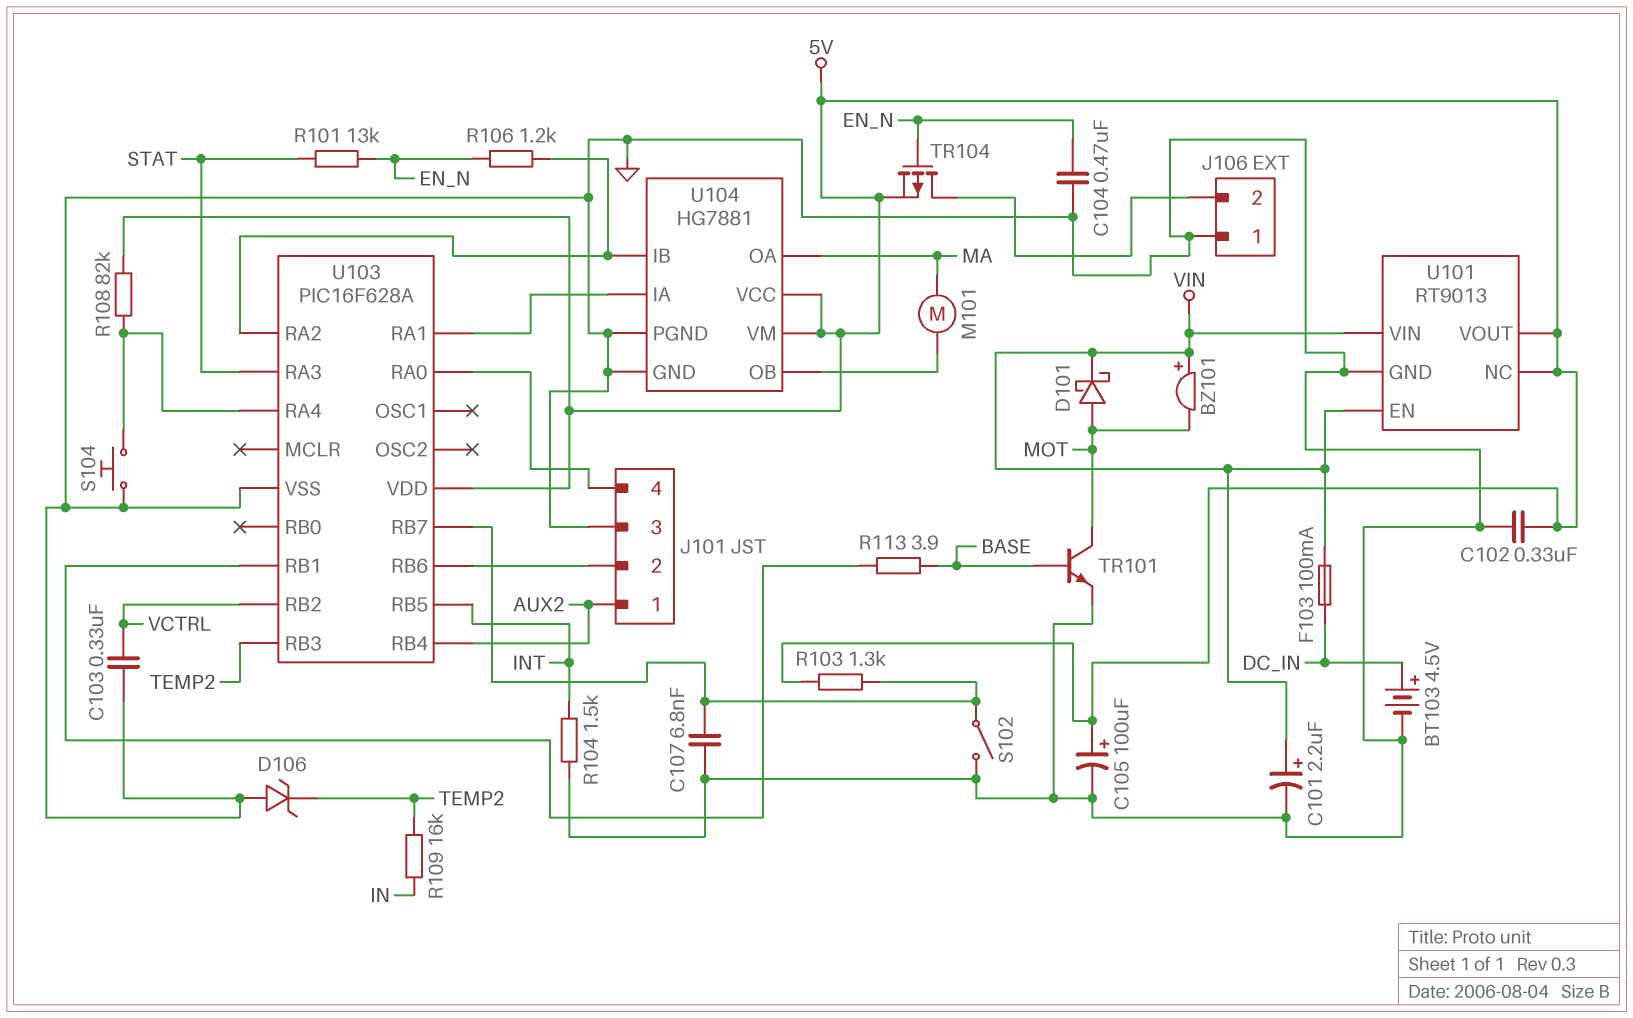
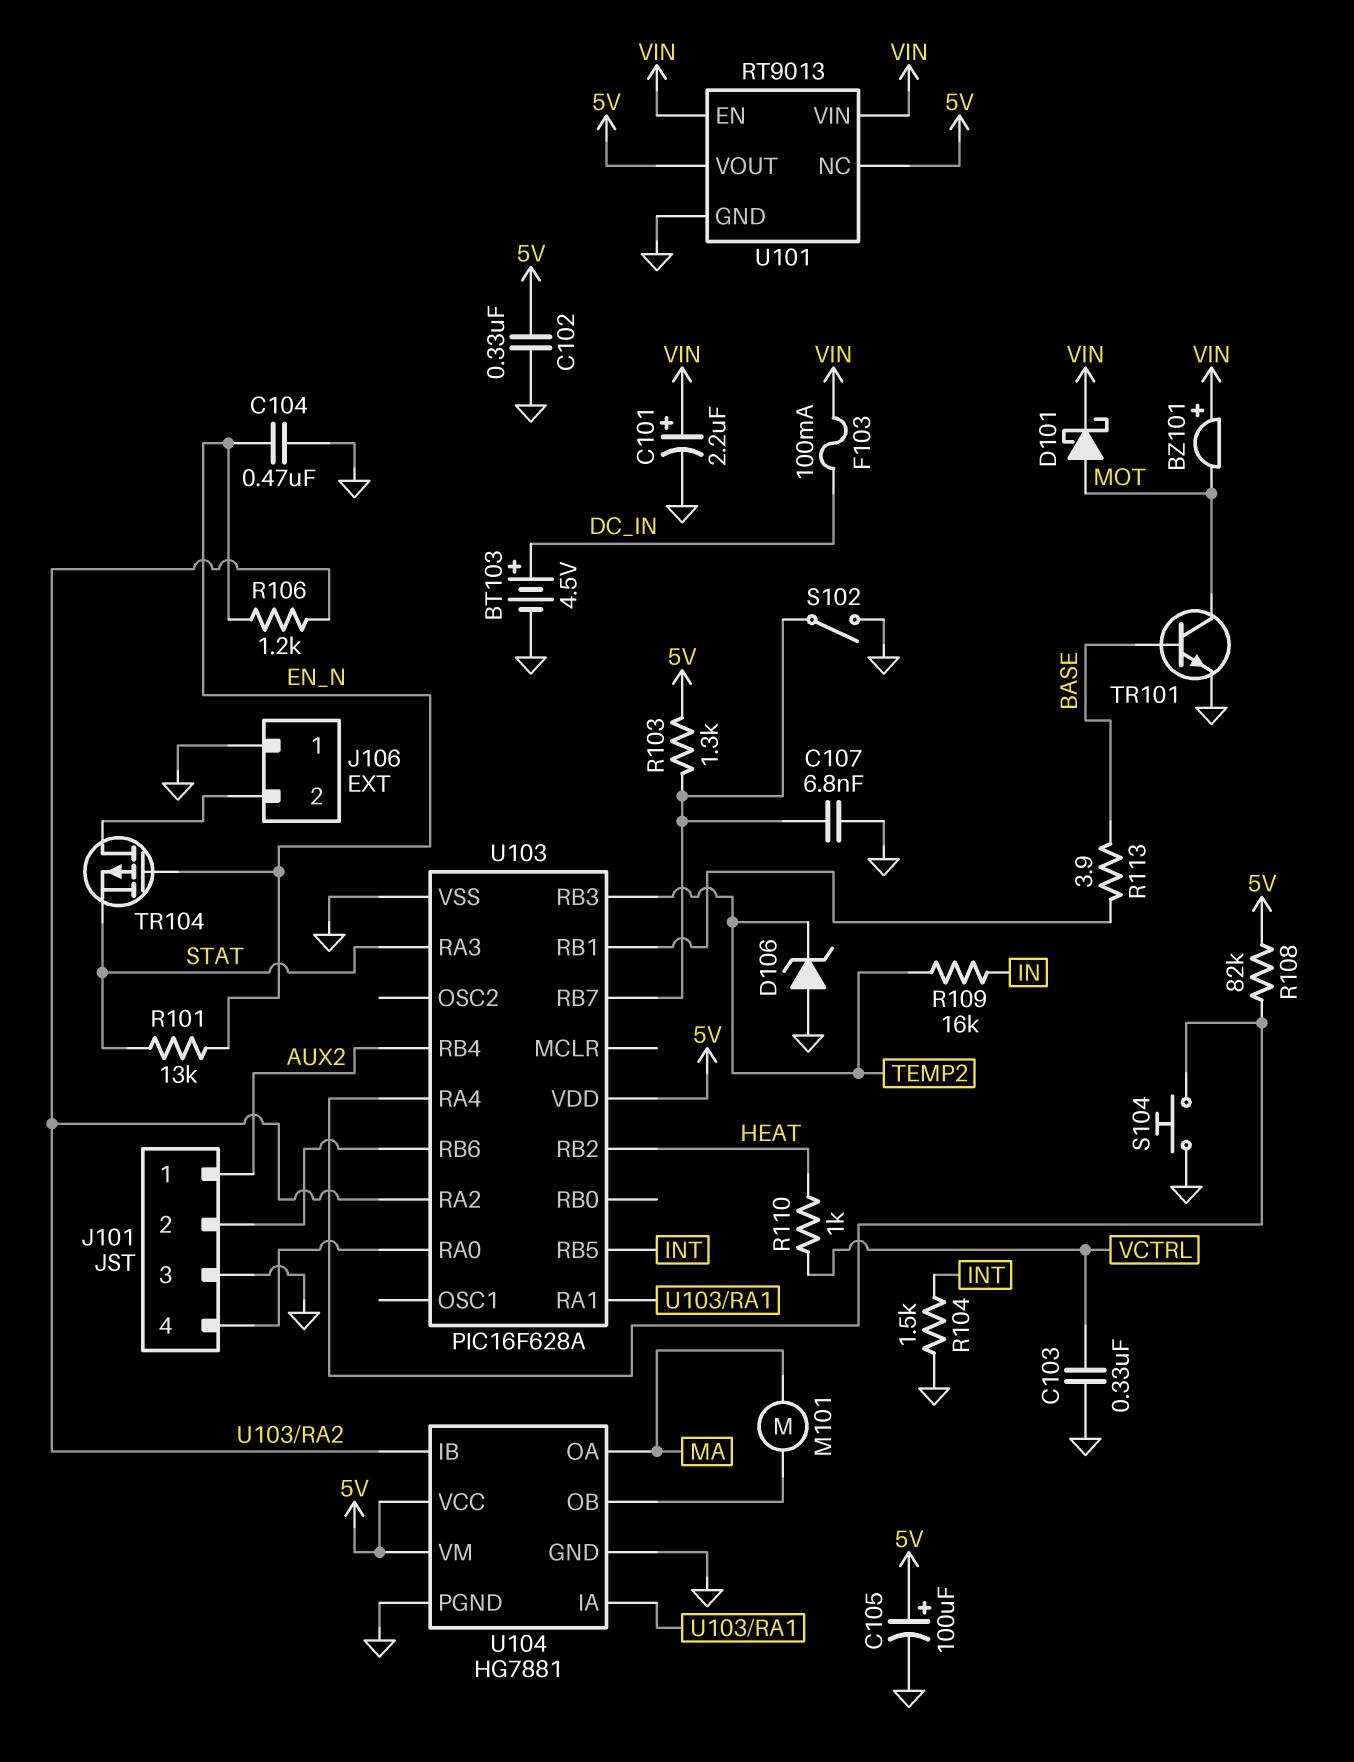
R110: none -> 1k (HEAT, VCTRL)
TR104: PMOS (G EN_N, D J106/2, S 5V) -> PMOS (G EN_N, D J106/2, S STAT)
U103 pin RB2: VCTRL -> HEAT

